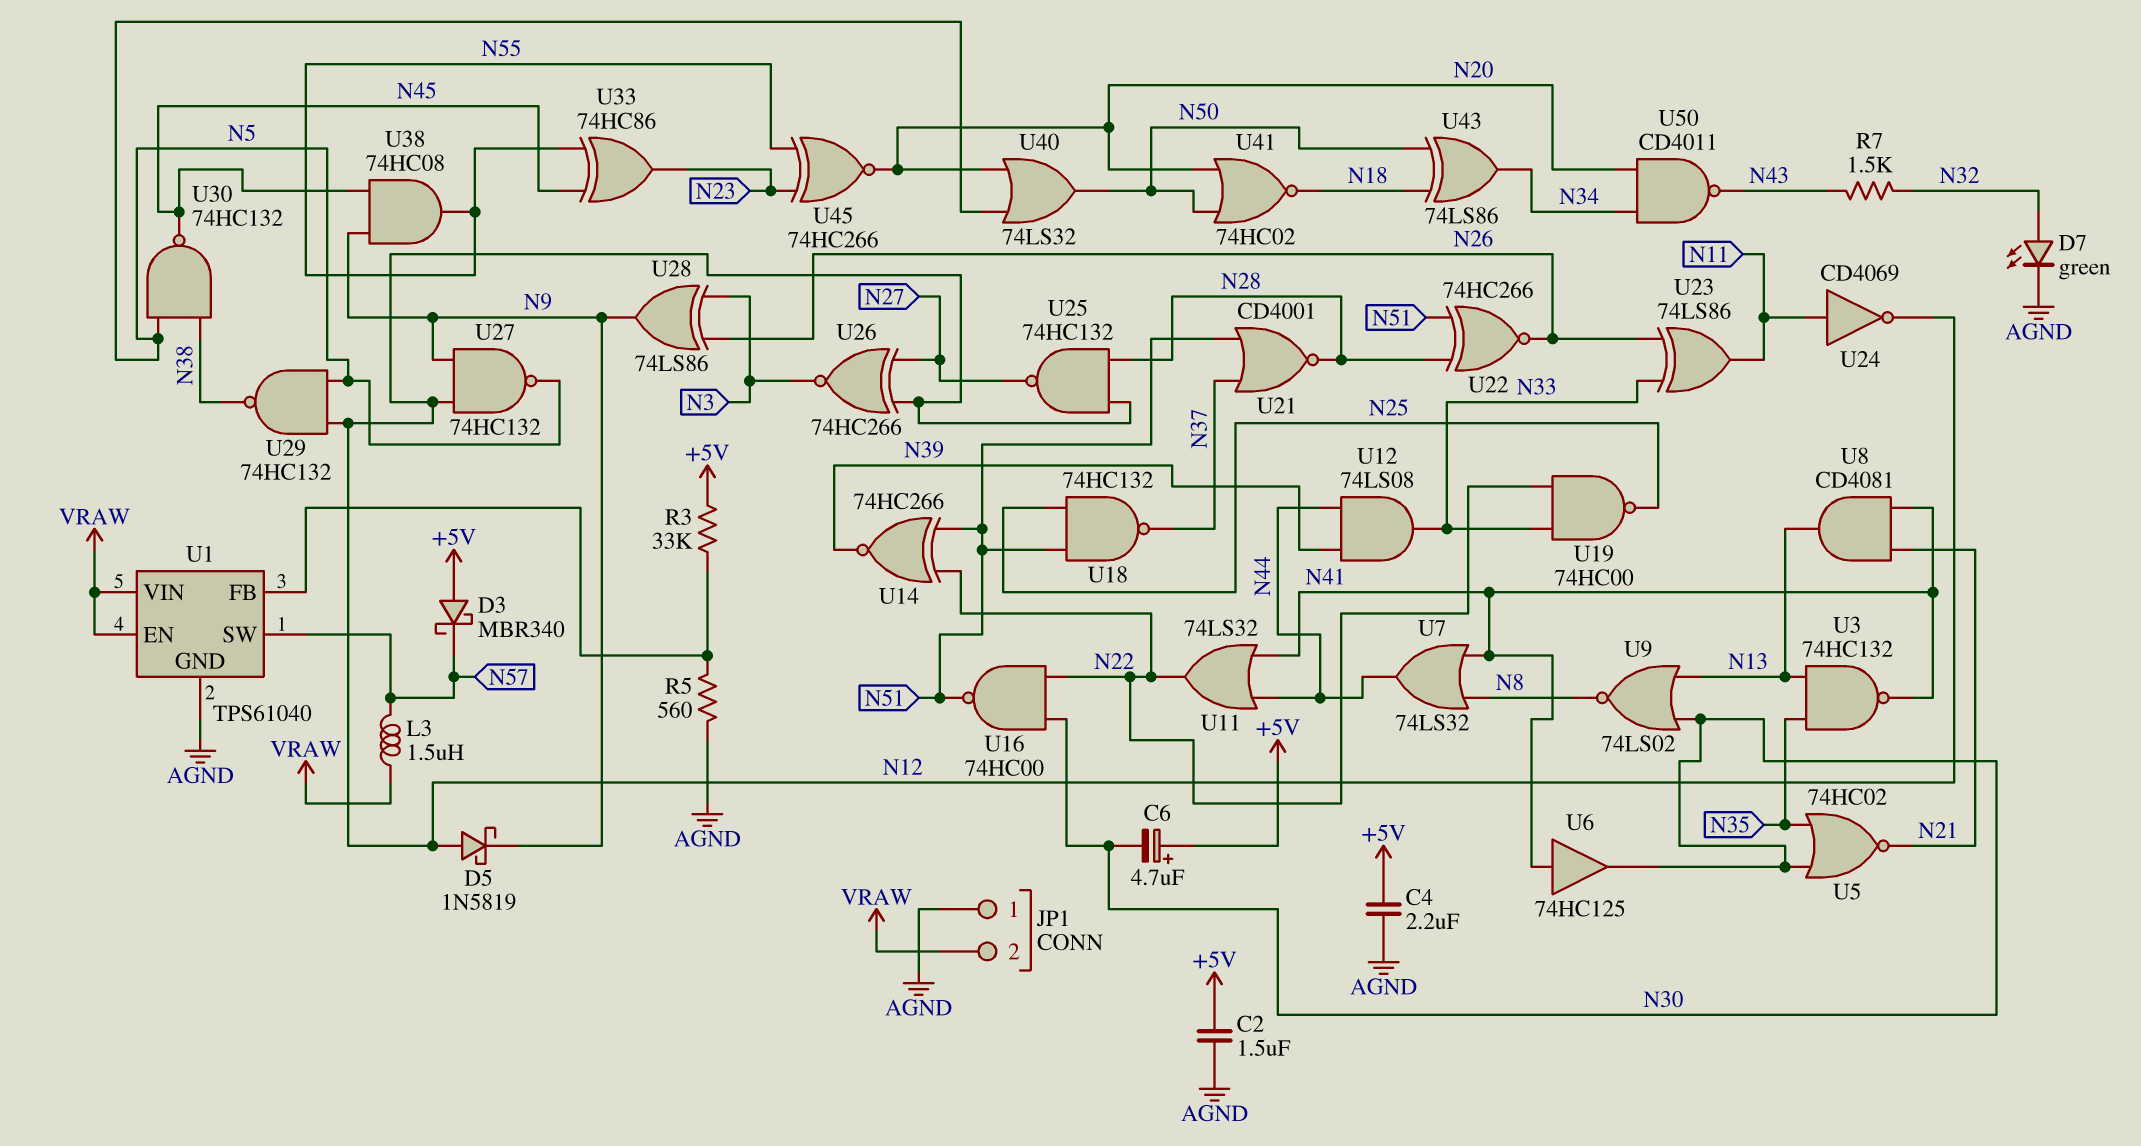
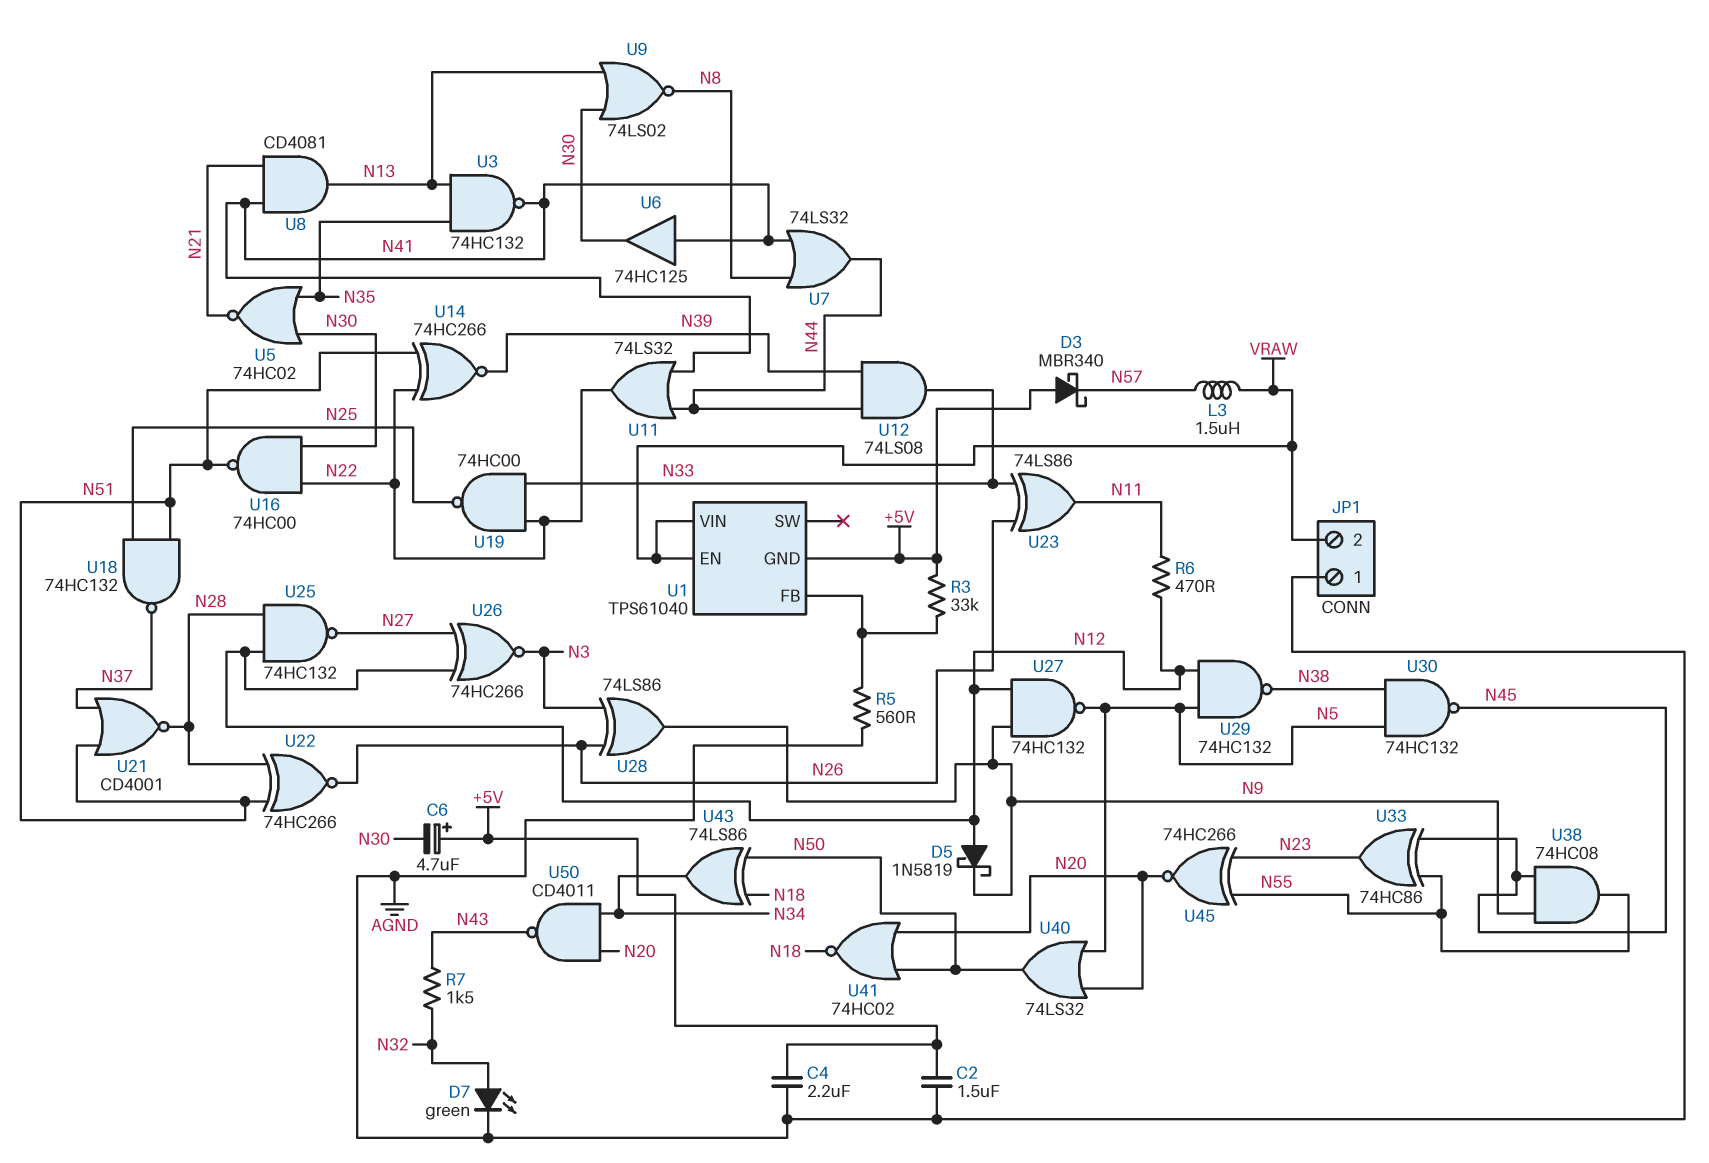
R6: none -> 470 (N11, N12)
U1 pin GND: AGND -> +5V
U1 pin SW: N57 -> none
U24: NOT CD4069 (in N11, out N12) -> none

